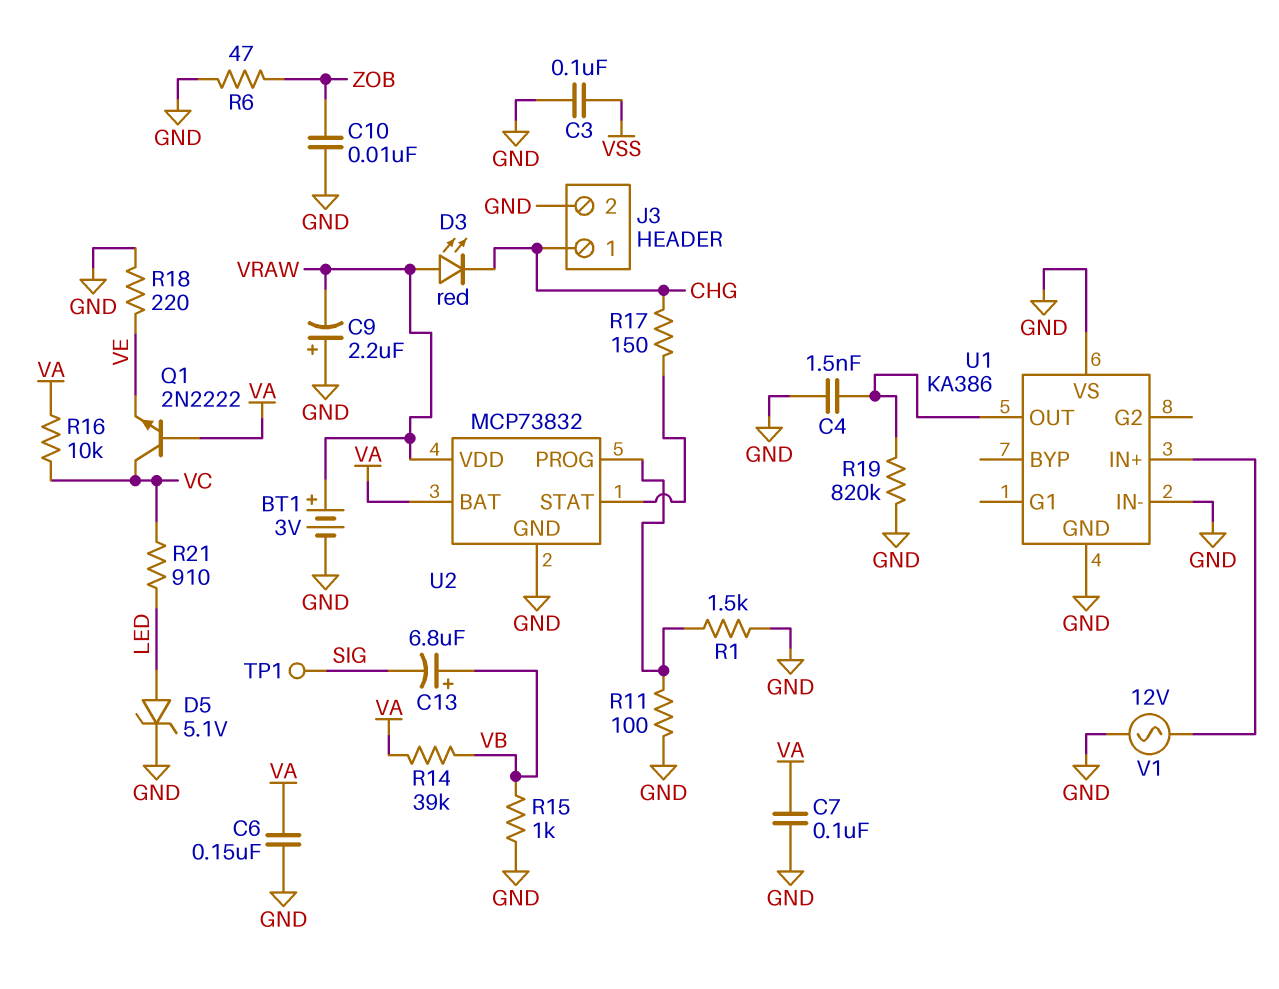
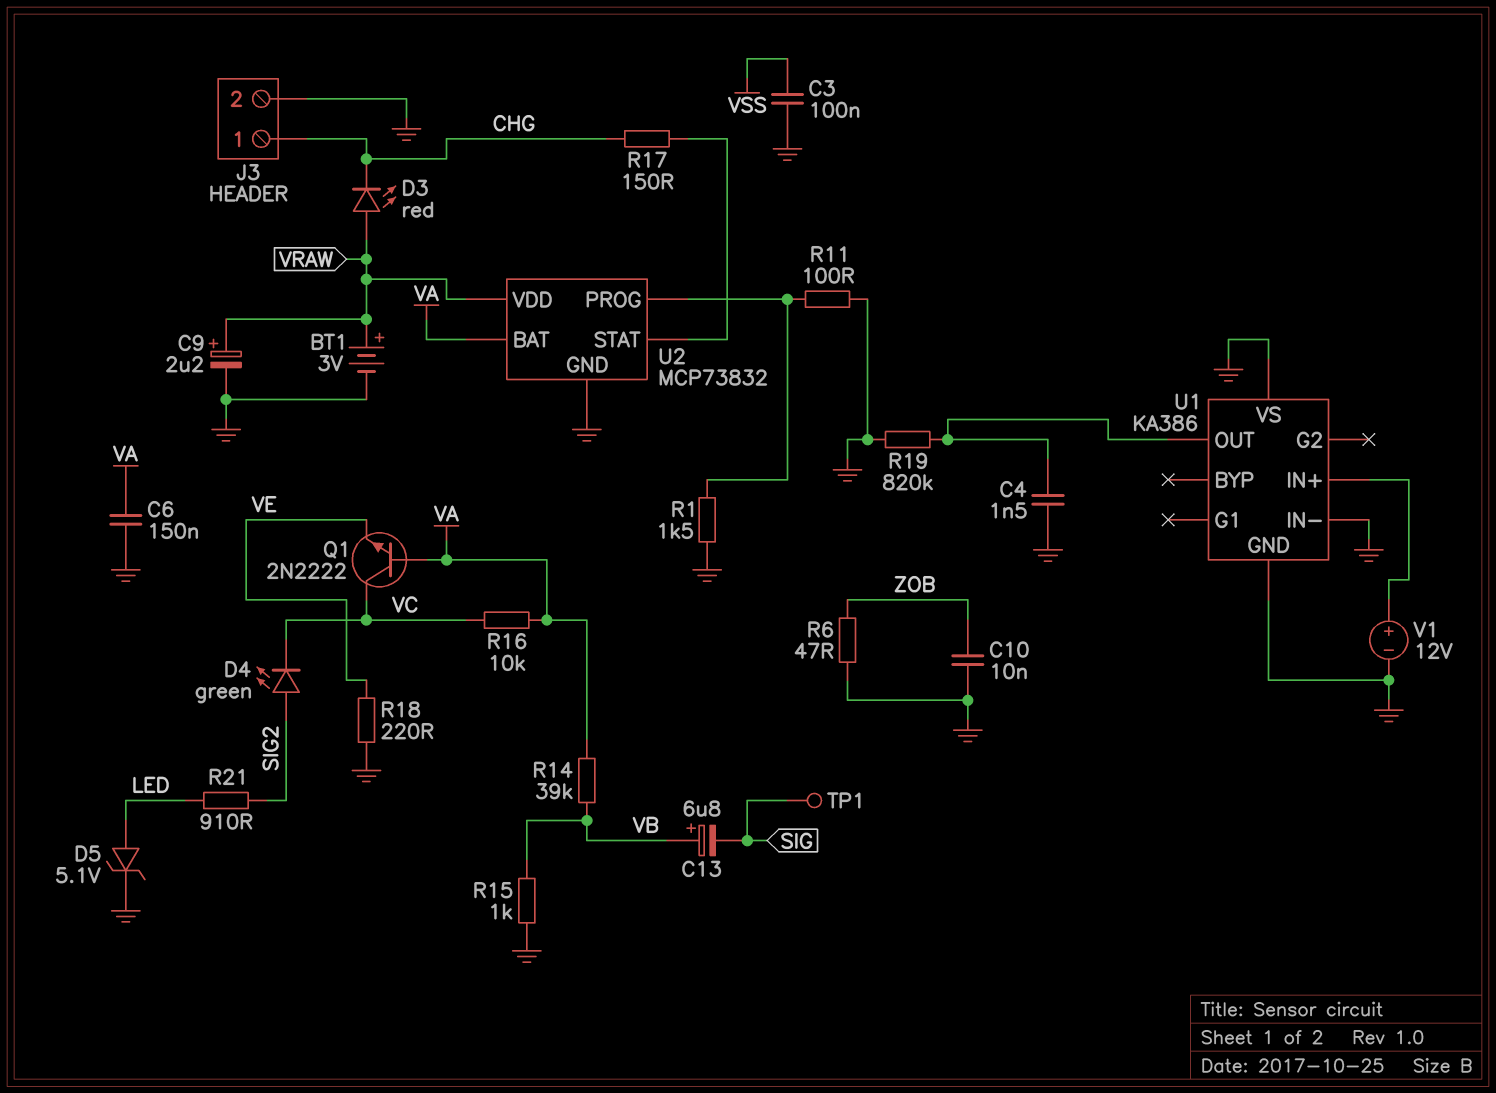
C7: 100nF (GND, VA) -> none
C9: 2.2uF (plus GND, minus VRAW) -> 2.2uF (plus VRAW, minus GND)
D4: none -> LED green (A SIG2, K VC)
R21: 910 (LED, VC) -> 910 (LED, SIG2)
V1: AC 12V (GND, U1/IN+) -> 12V (plus U1/IN+, minus GND)

